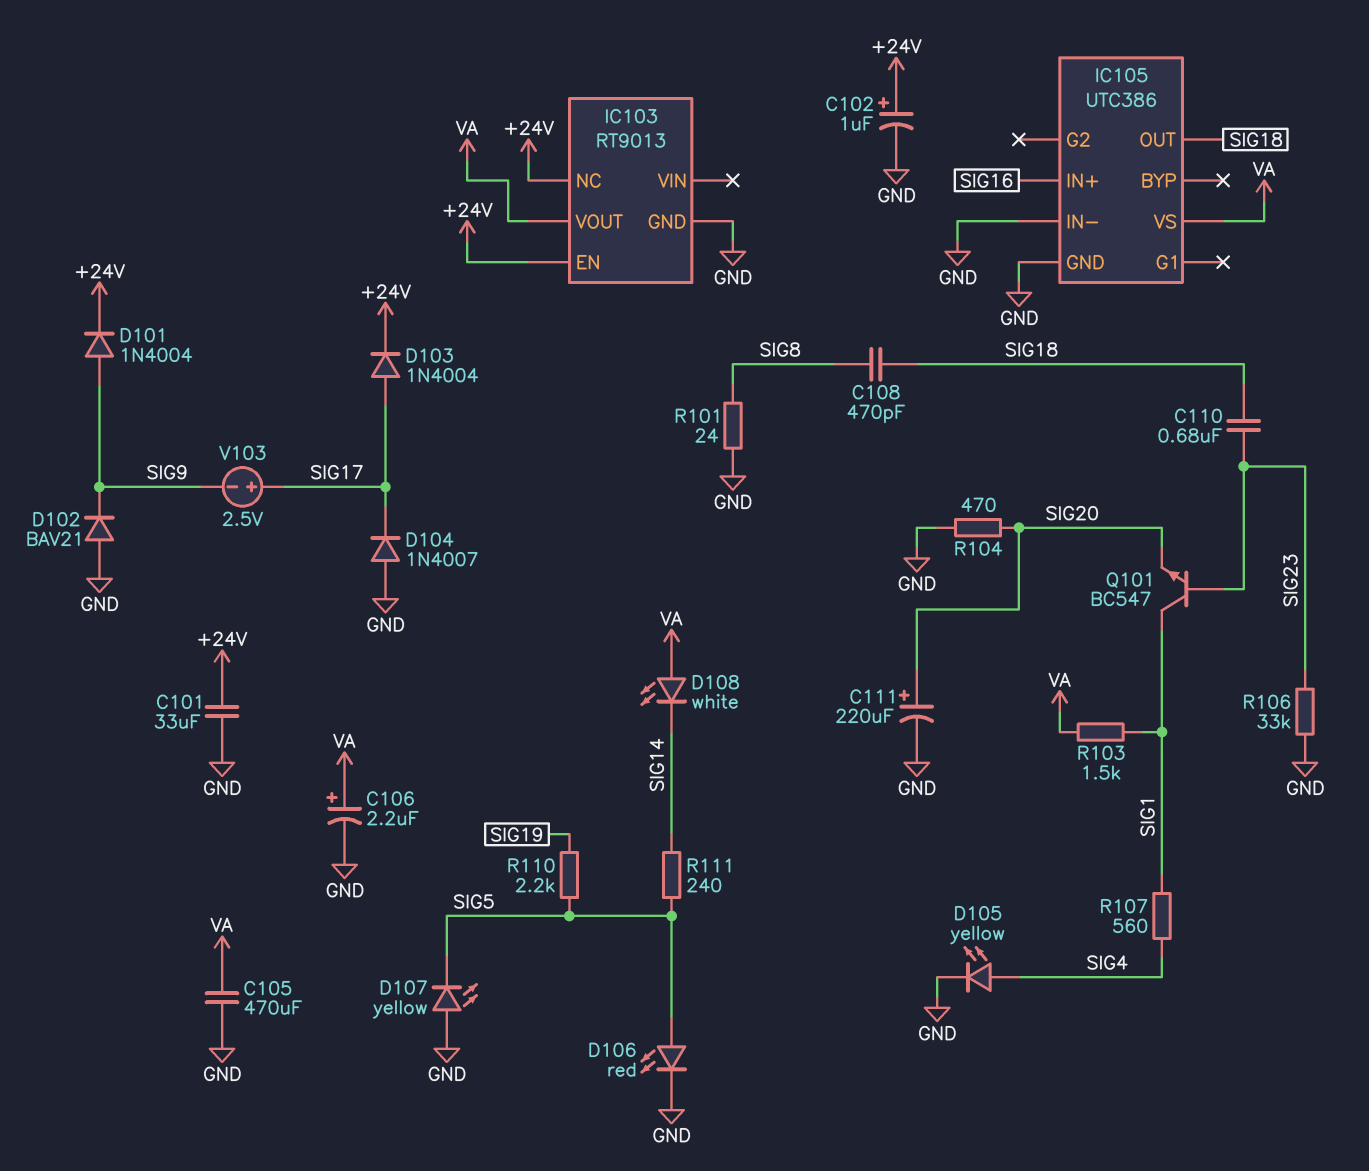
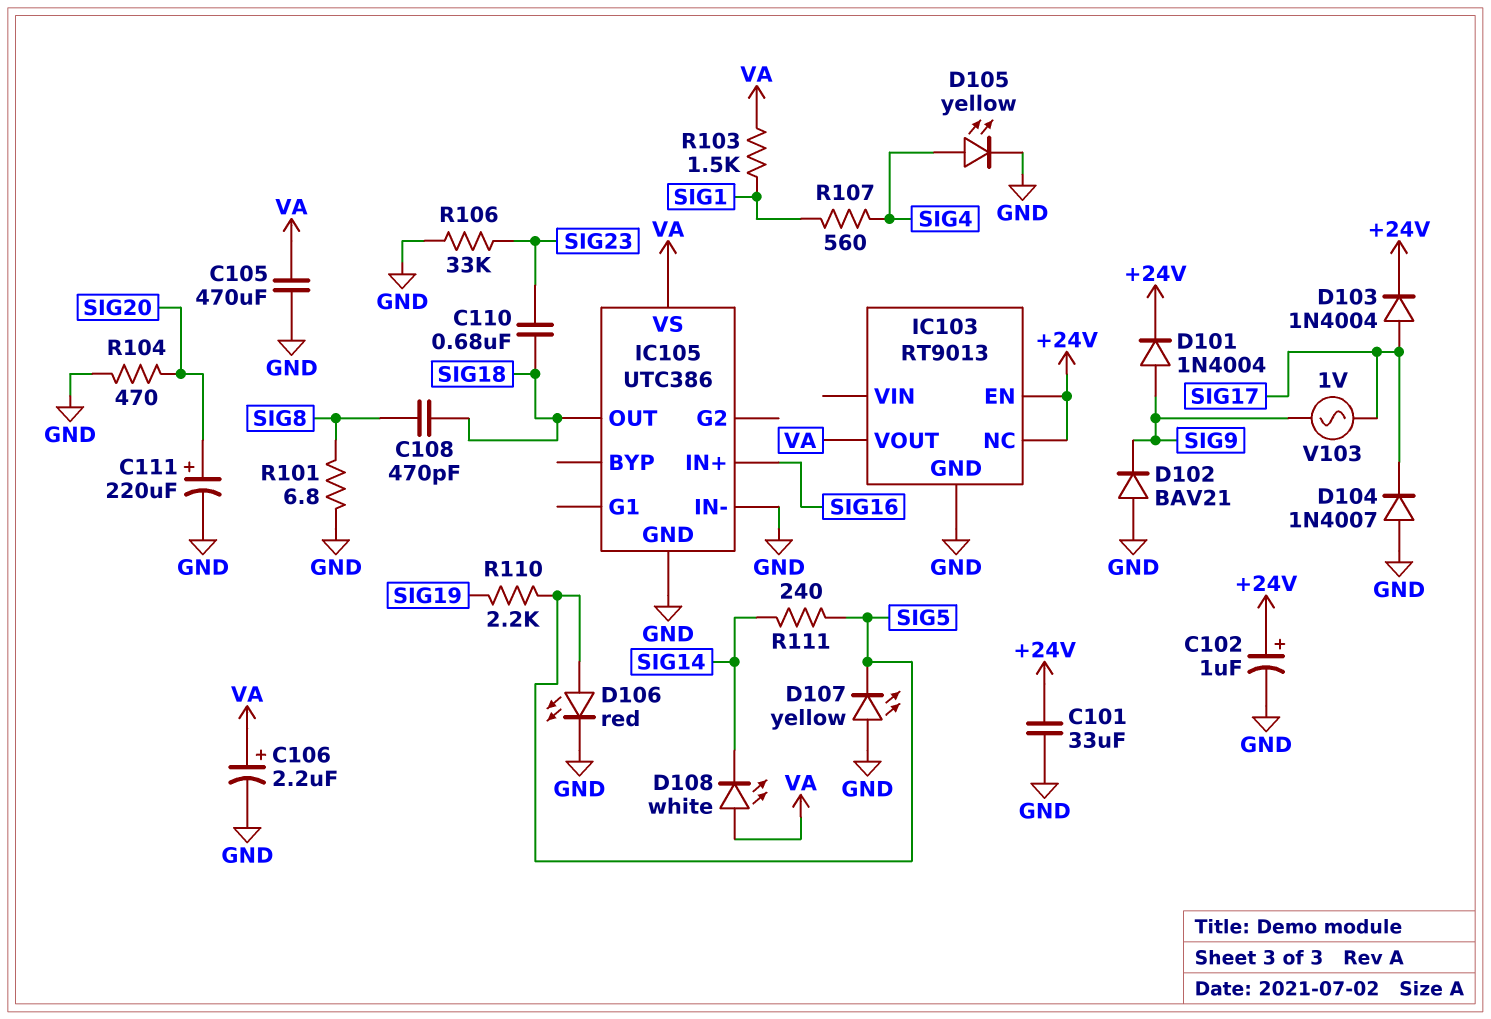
Q101: NPN BC547 (B SIG23, C SIG1, E SIG20) -> none
R101: 24 (GND, SIG8) -> 6.8 (GND, SIG8)
V103: 2.5V (plus SIG17, minus SIG9) -> AC 1V (SIG9, SIG17)

